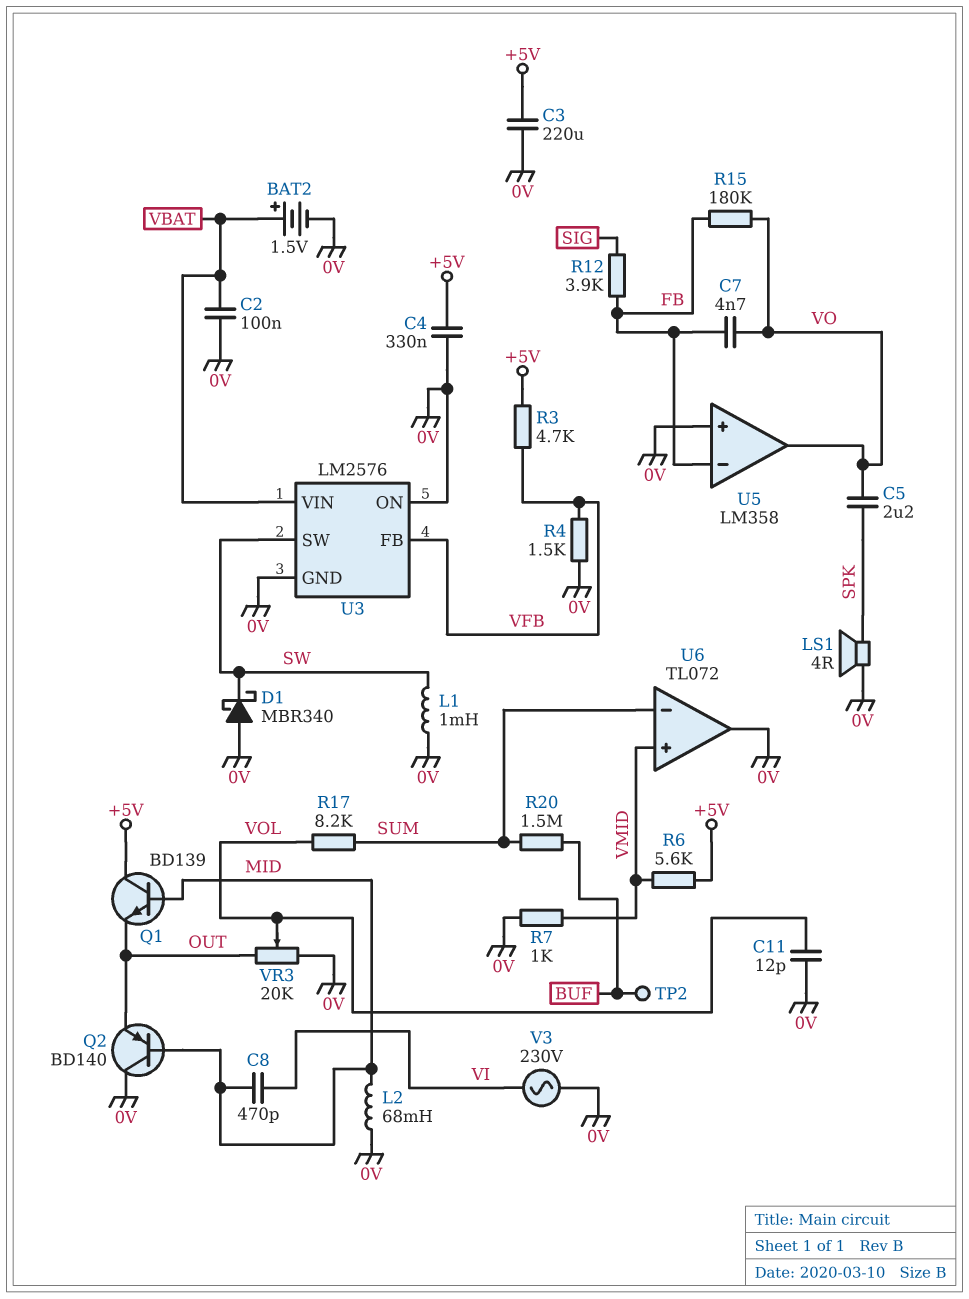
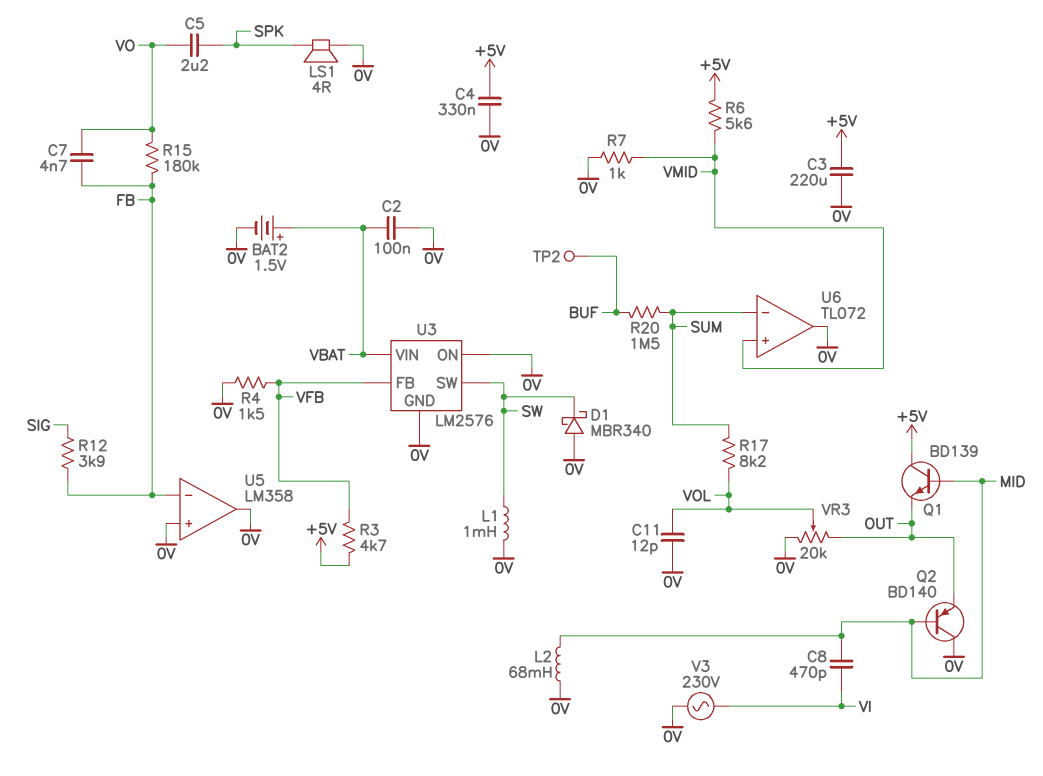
U5 pin out: VO -> 0V

